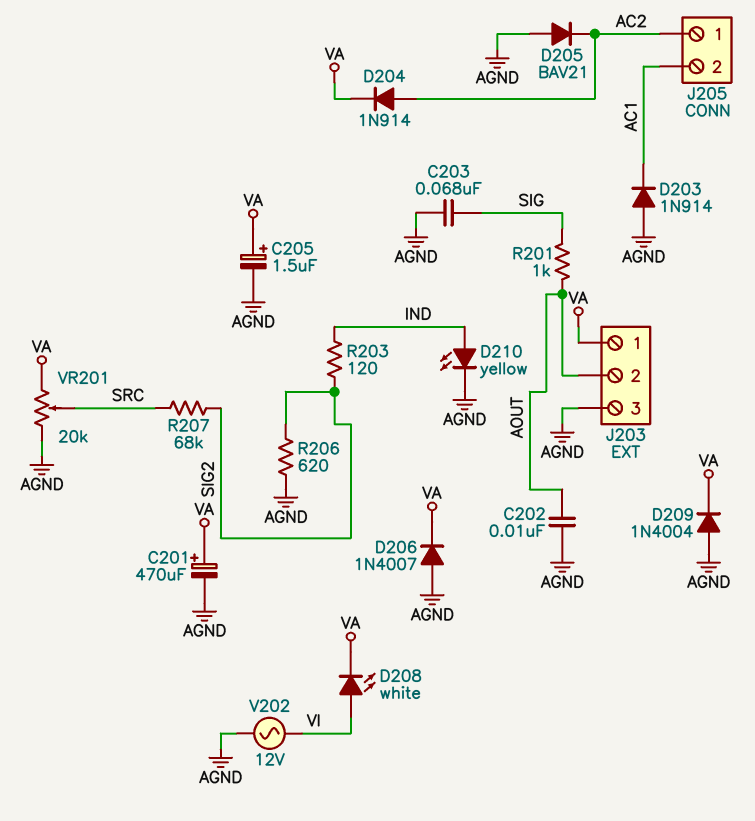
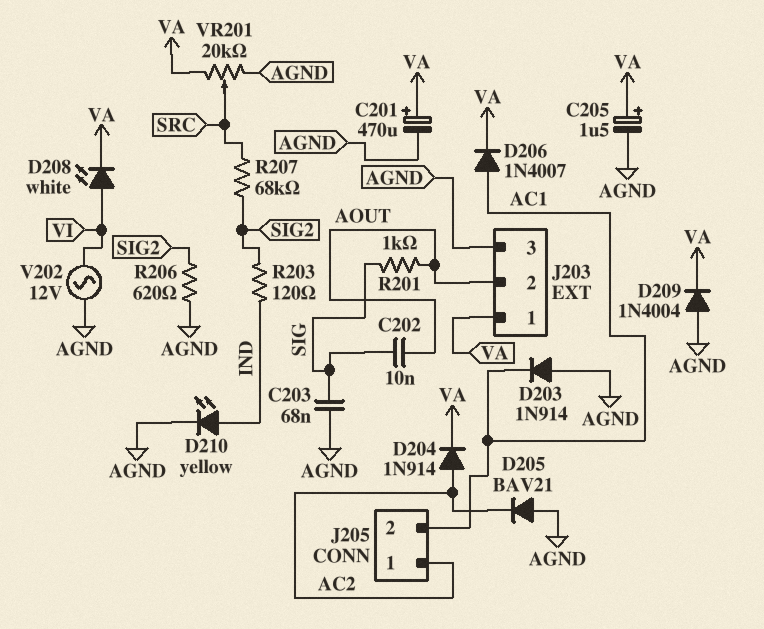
C202: 10nF (AGND, AOUT) -> 10nF (AOUT, SIG)
D206: diode 1N4007 (A AGND, K VA) -> diode 1N4007 (A AC1, K VA)

